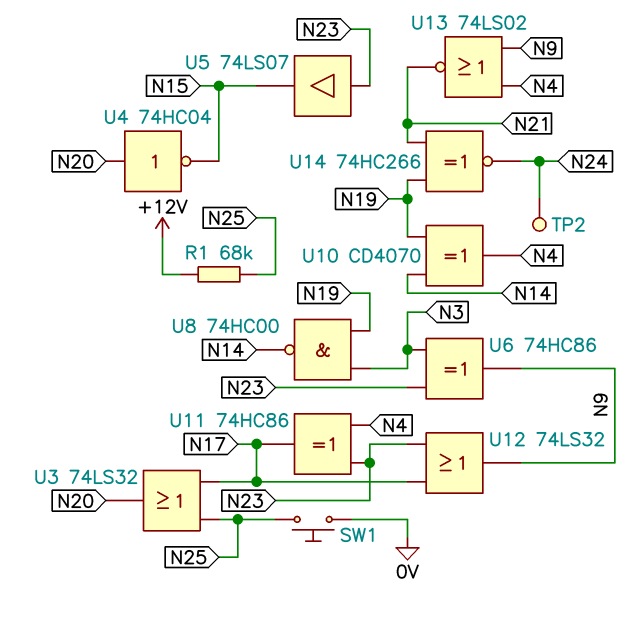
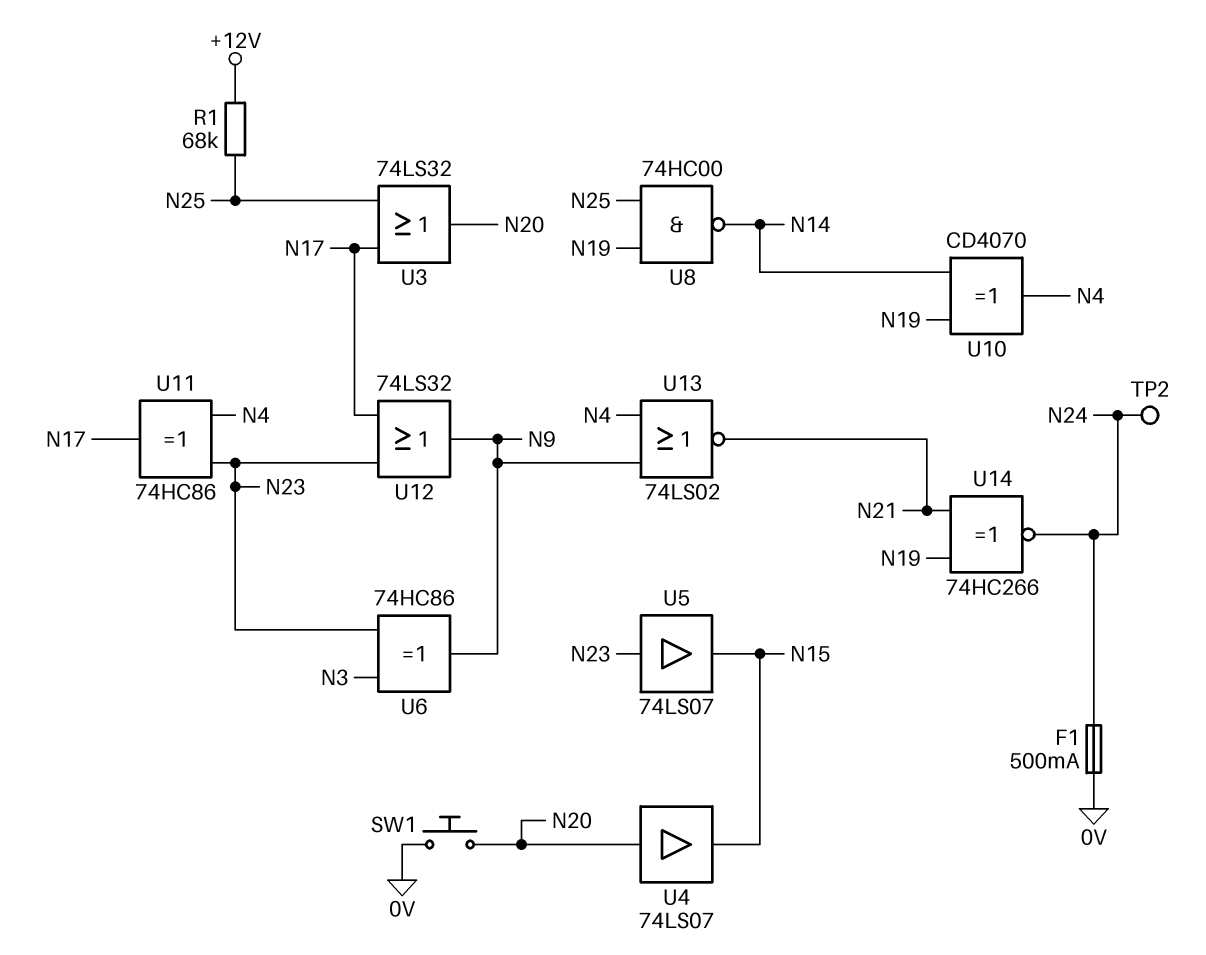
F1: none -> 500mA (0V, N24)
SW1: button (0V, N25) -> button (0V, N20)
U4: NOT 74HC04 (in N20, out N15) -> buffer 74LS07 (in N20, out N15)
U8: NAND 74HC00 (in N3, in N19, out N14) -> NAND 74HC00 (in N19, in N25, out N14)

